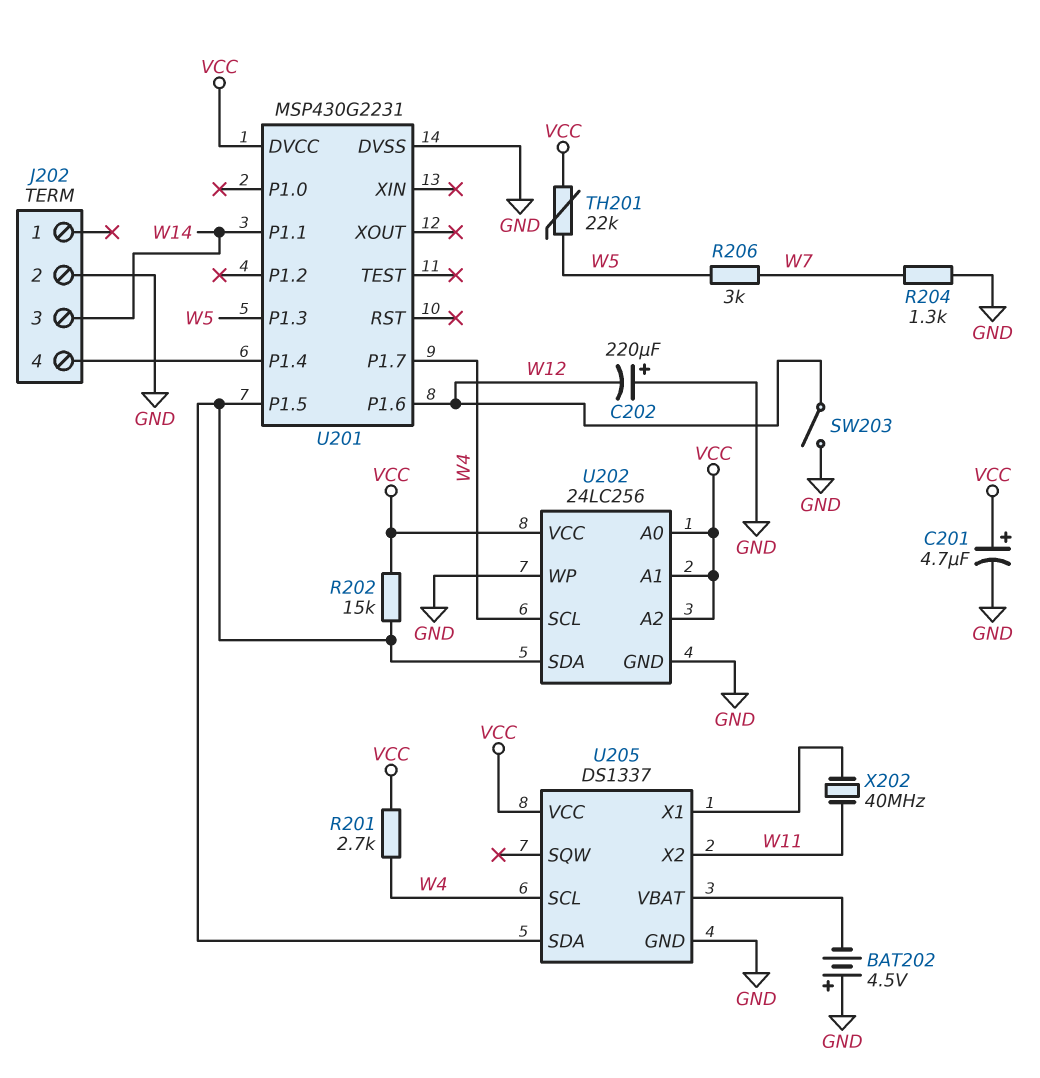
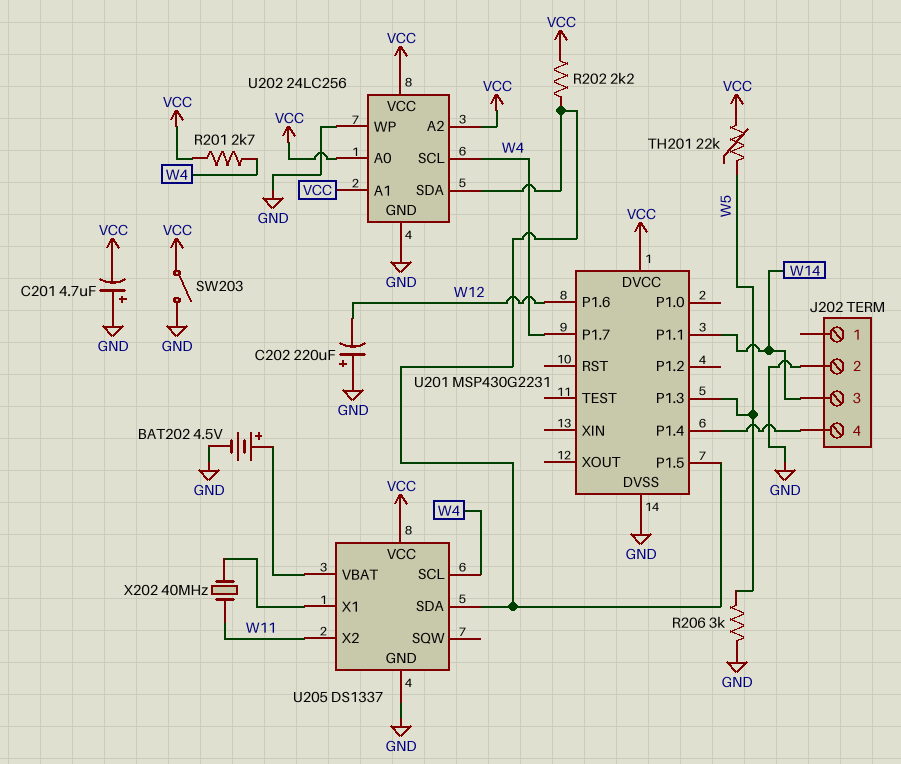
BAT202: 4.5V (plus GND, minus U205/VBAT) -> 4.5V (plus U205/VBAT, minus GND)
C201: 4.7uF (plus VCC, minus GND) -> 4.7uF (plus GND, minus VCC)
R202: 15k (U201/P1.5, VCC) -> 2.2k (U201/P1.5, VCC)
R204: 1.3k (GND, W7) -> none
R206: 3k (W5, W7) -> 3k (GND, W5)
SW203: switch (GND, W12) -> switch (GND, VCC)

